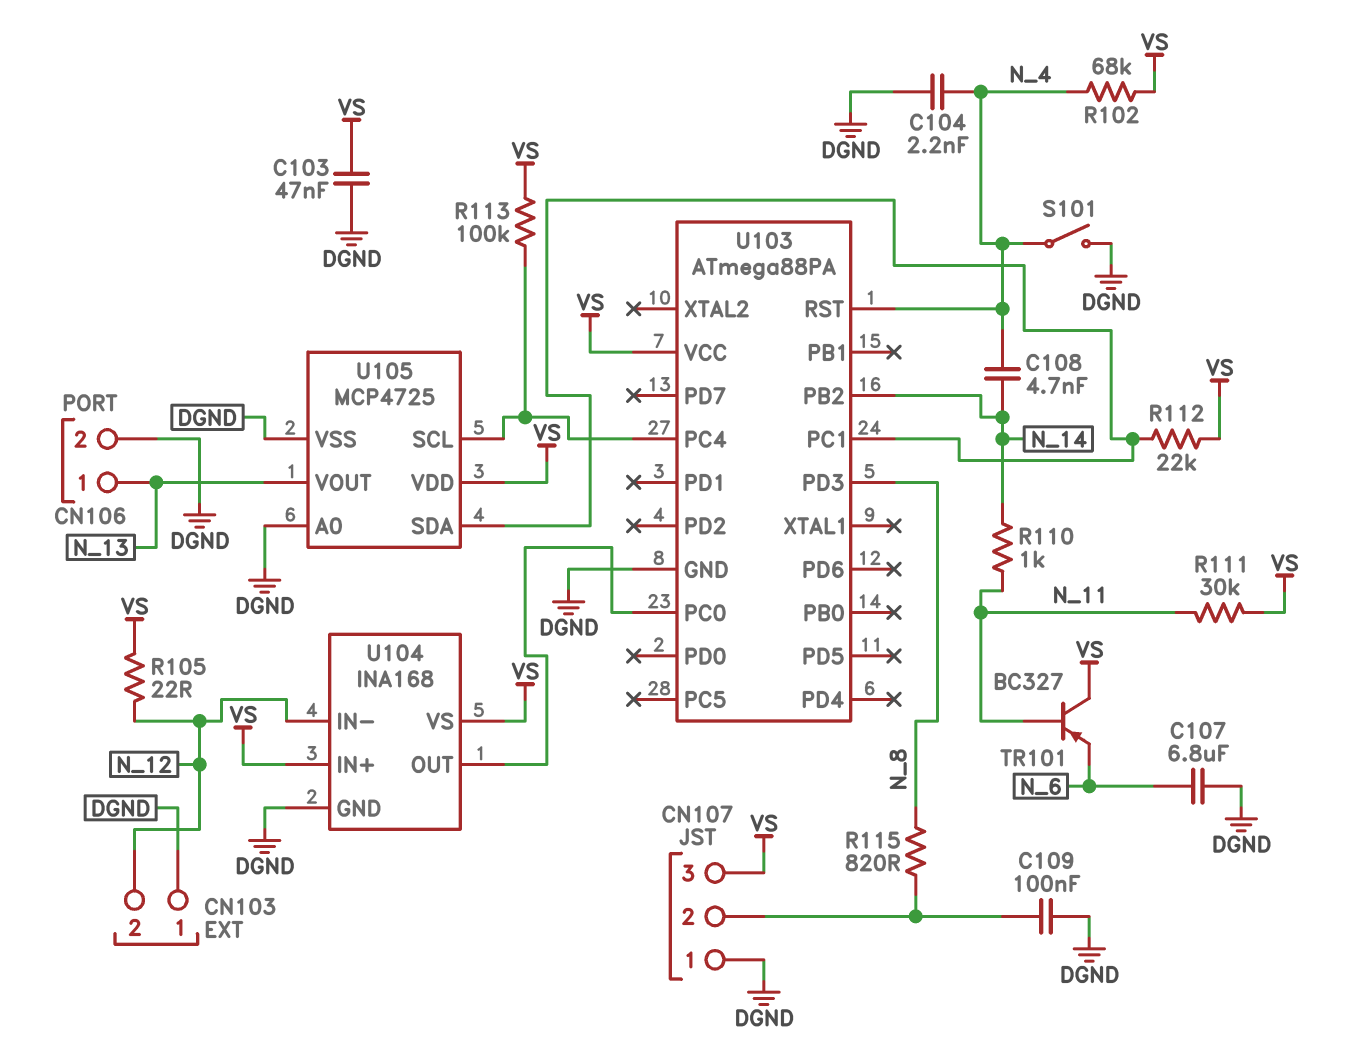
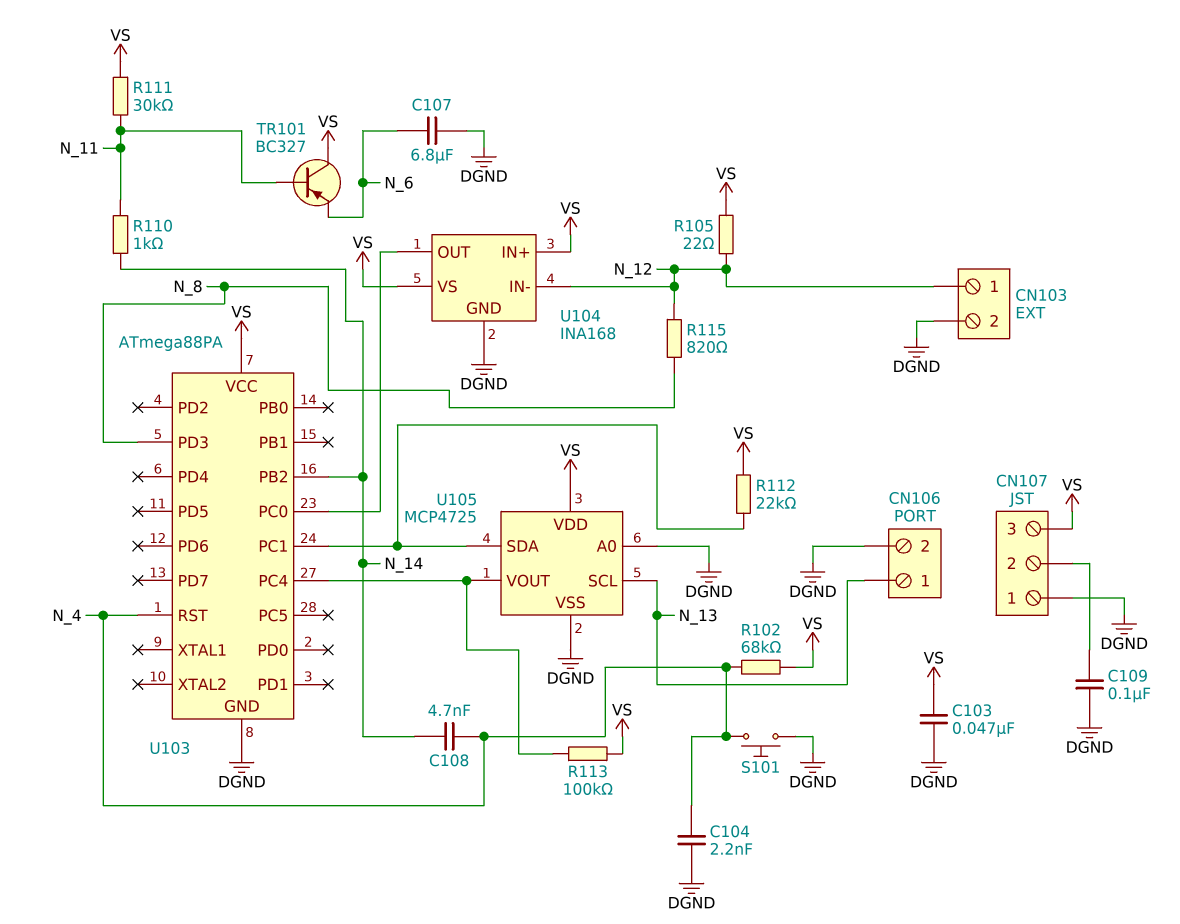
CN103 pin 1: DGND -> N_12
CN103 pin 2: N_12 -> DGND
R115: 820 (CN107/2, N_8) -> 820 (N_8, N_12)
S101: switch (DGND, N_4) -> button (DGND, N_4)
U105 pin SCL: U103/PC4 -> N_13
U105 pin VOUT: N_13 -> U103/PC4

